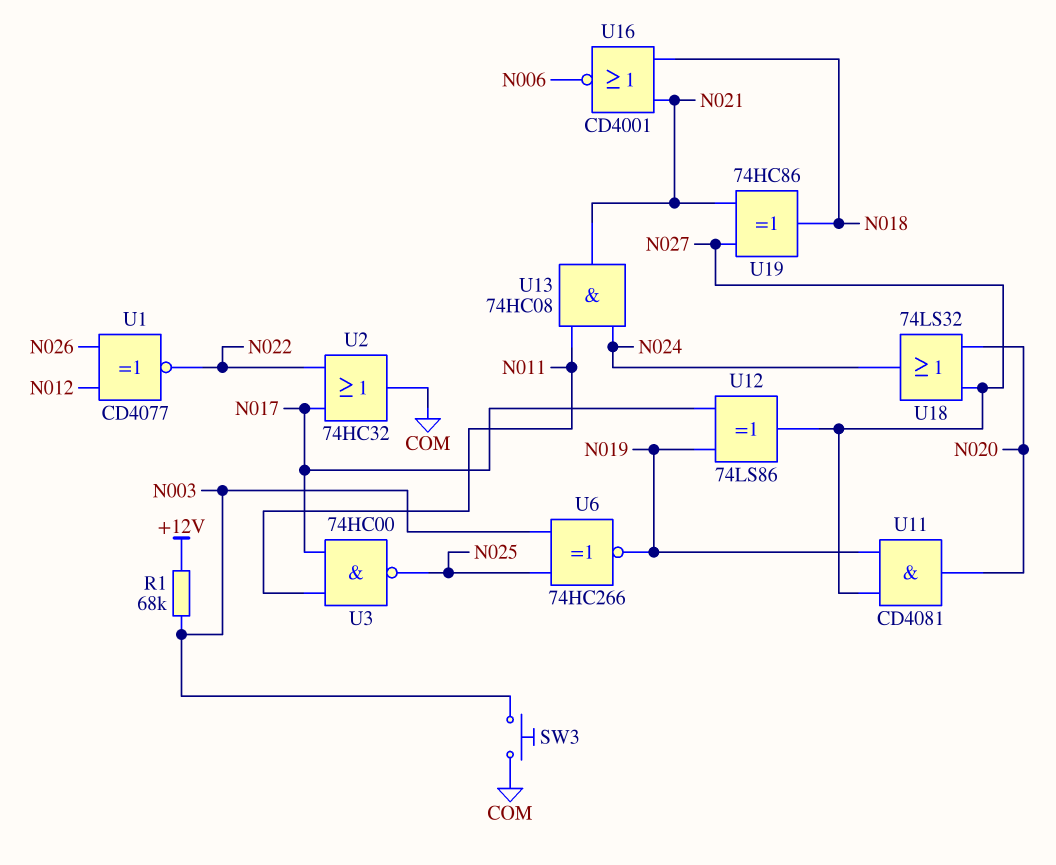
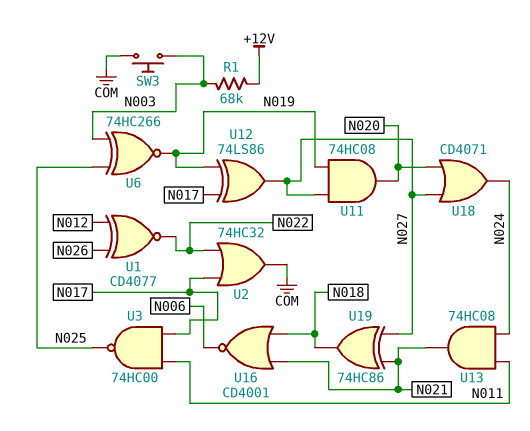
U11: AND CD4081 (in N019, in N027, out N020) -> AND 74HC08 (in N019, in N027, out N020)
U18: OR 74LS32 (in N020, in N027, out N024) -> OR CD4071 (in N020, in N027, out N024)

